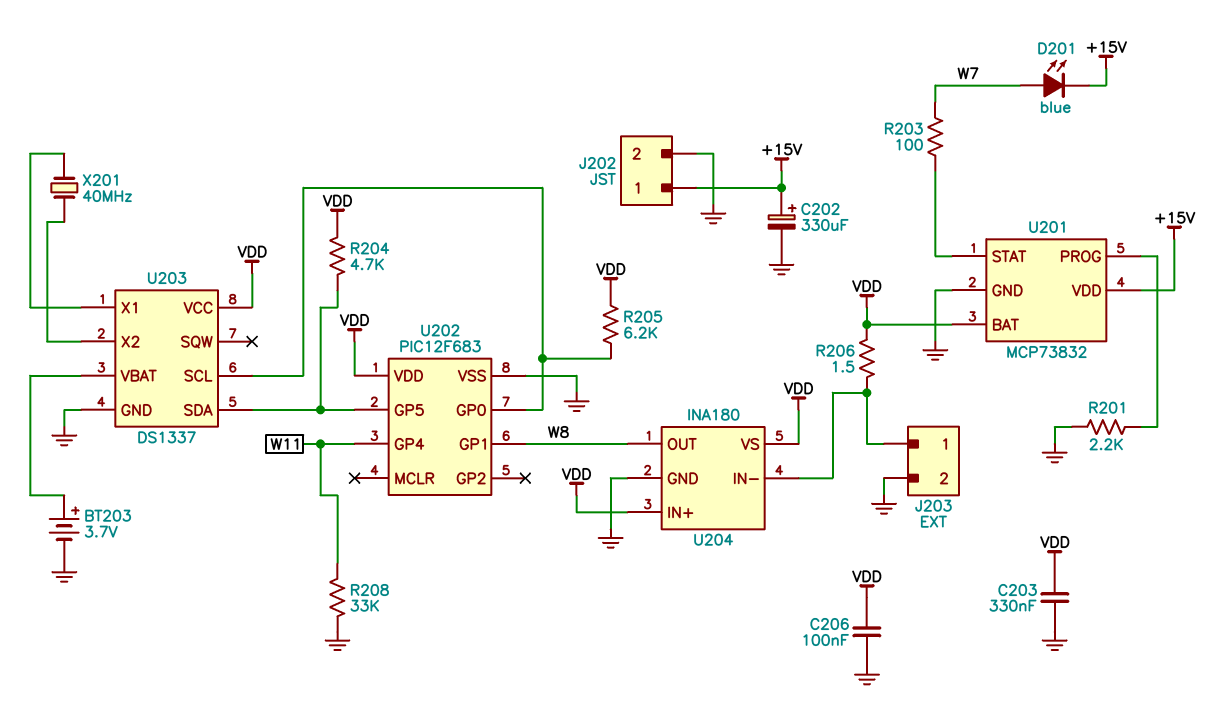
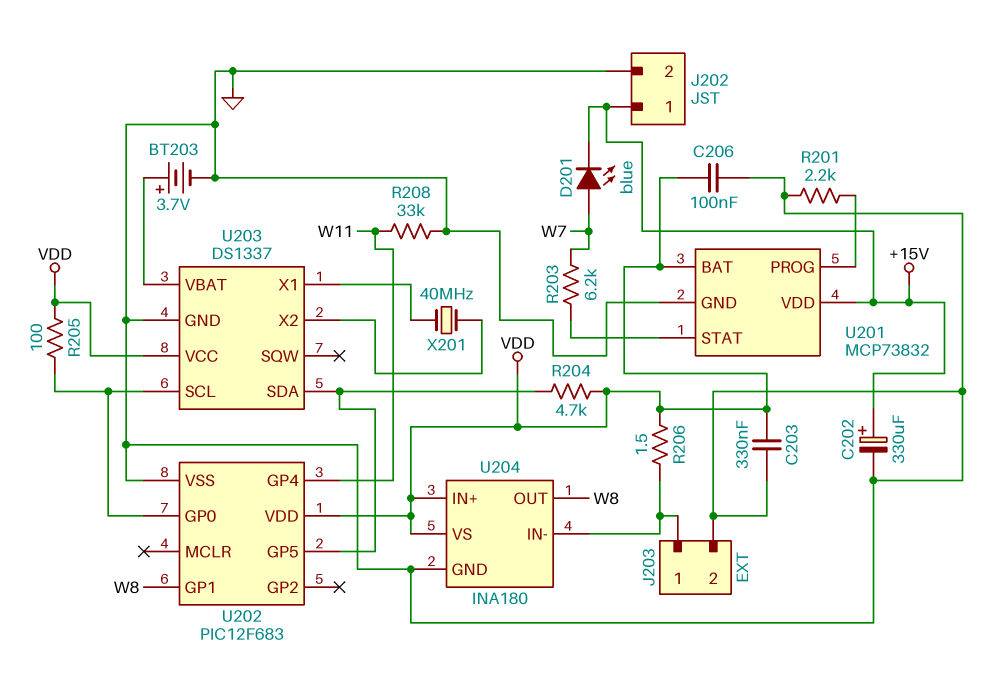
R203: 100 (U201/STAT, W7) -> 6.2k (U201/STAT, W7)
R205: 6.2k (U202/GP0, VDD) -> 100 (U202/GP0, VDD)

